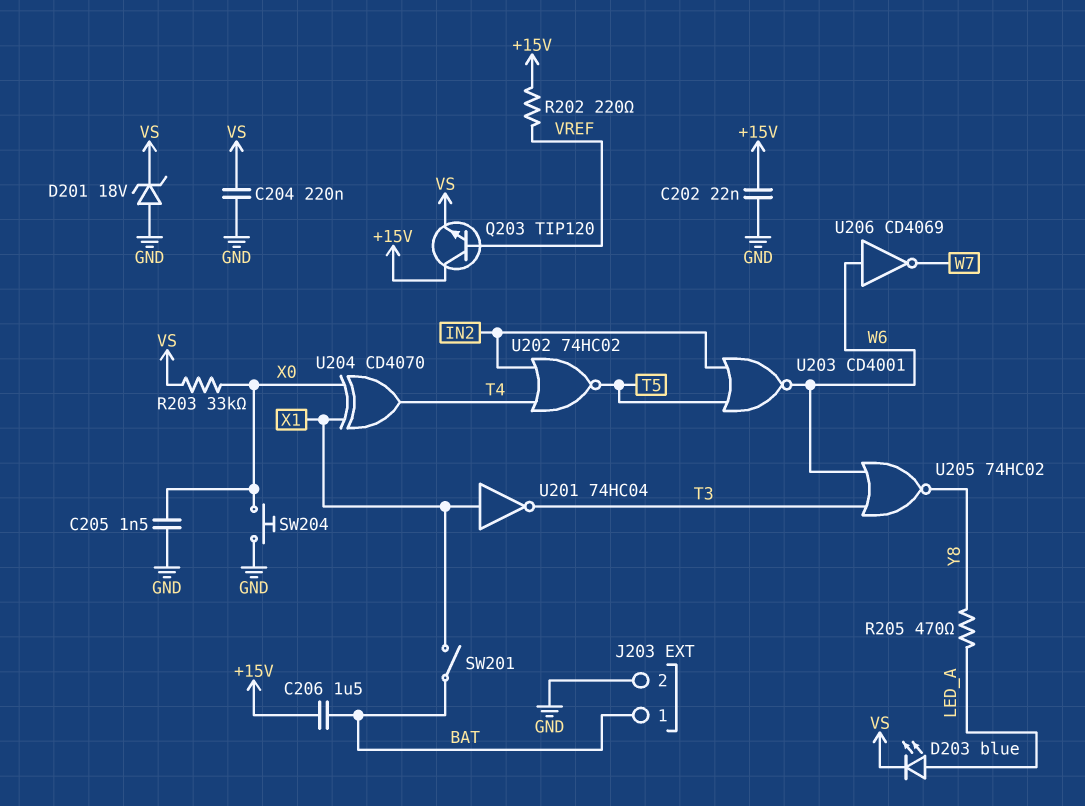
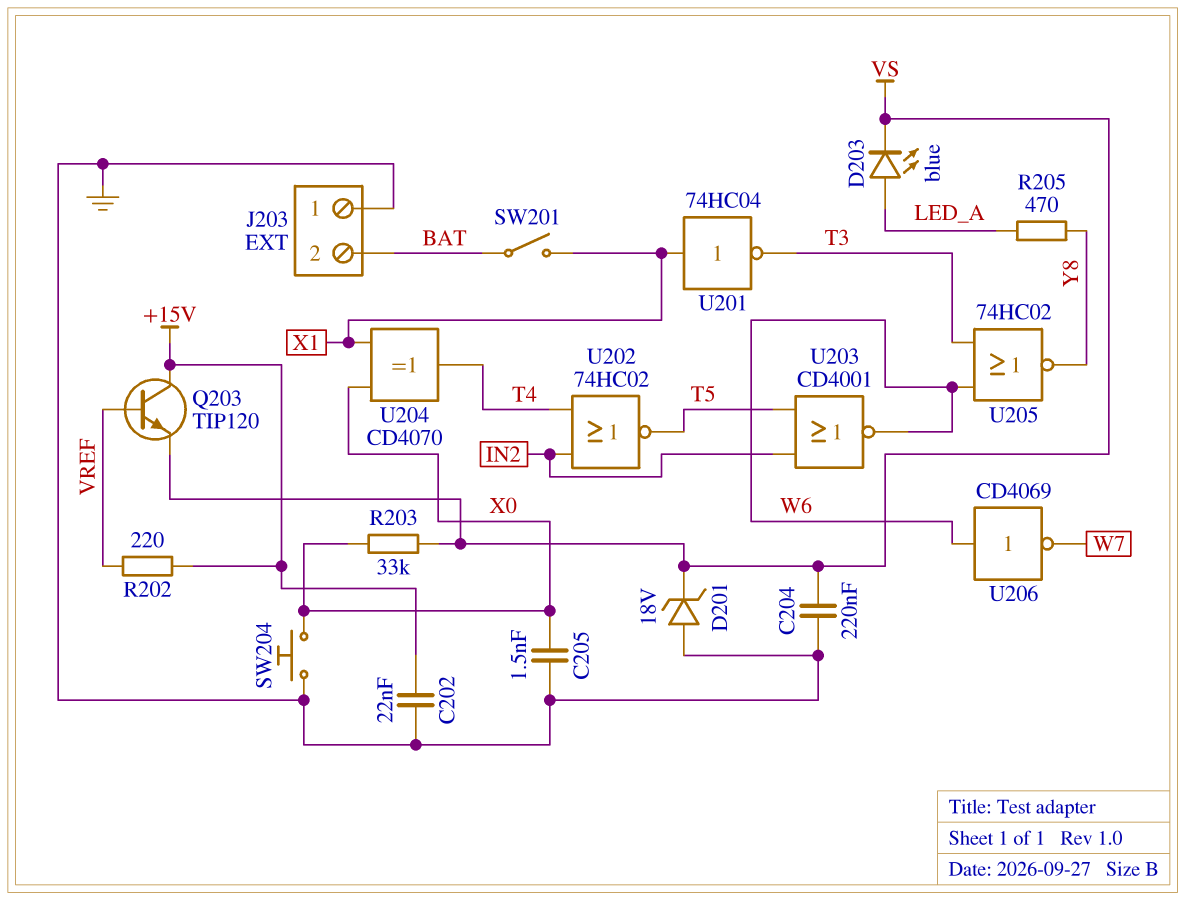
C206: 1.5uF (+15V, BAT) -> none
J203 pin 1: BAT -> GND
J203 pin 2: GND -> BAT

